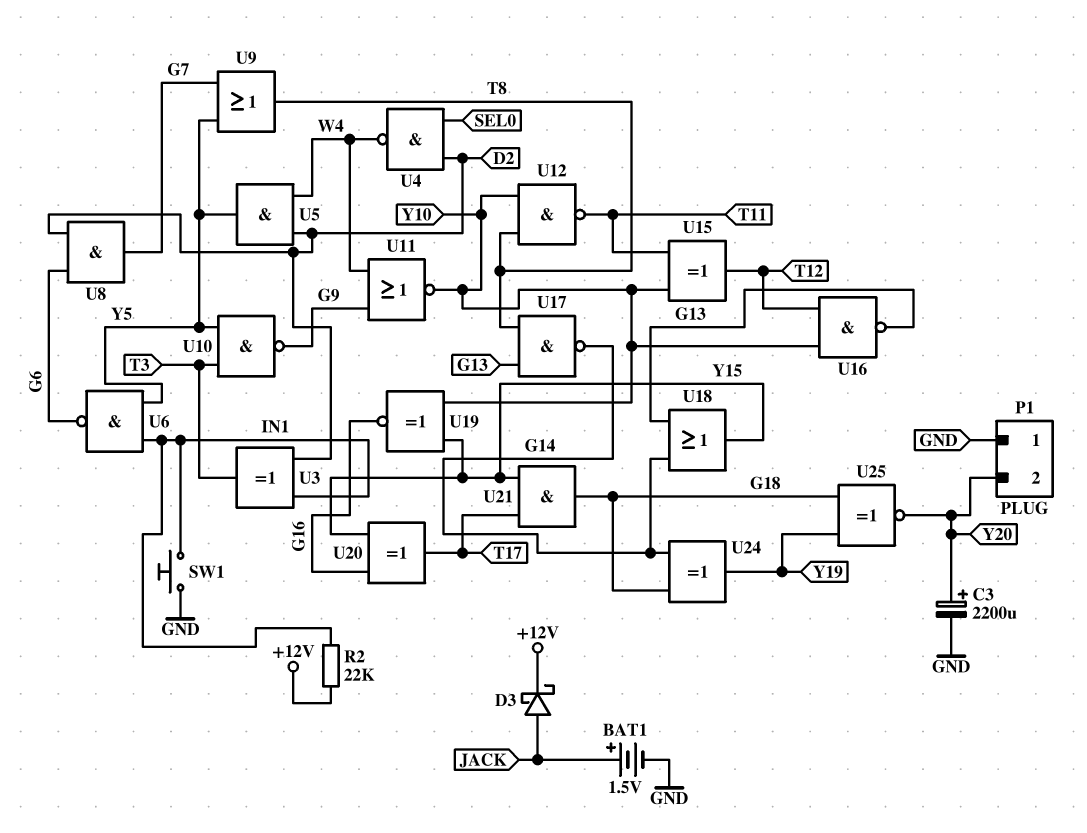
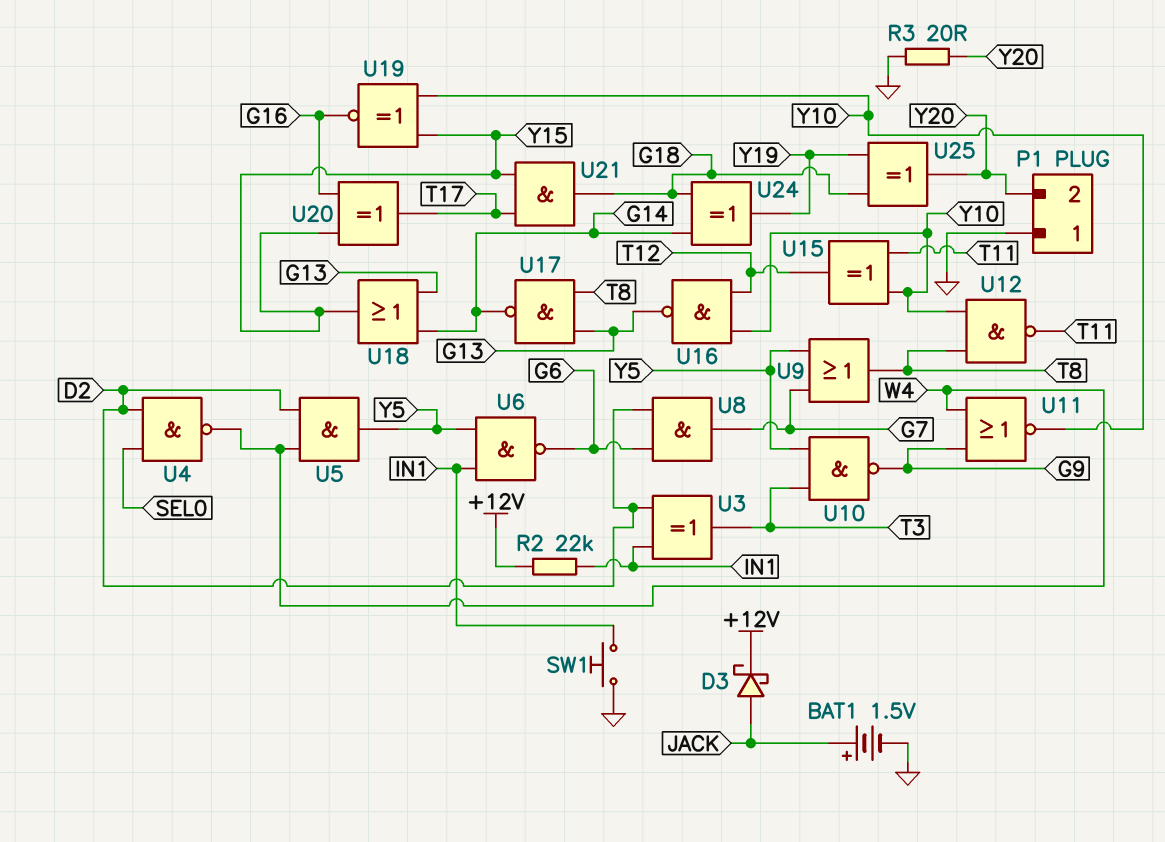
C3: 2200uF (plus Y20, minus GND) -> none
R3: none -> 20 (GND, Y20)
U25: XNOR (in G18, in Y19, out Y20) -> XOR (in G18, in Y19, out Y20)

